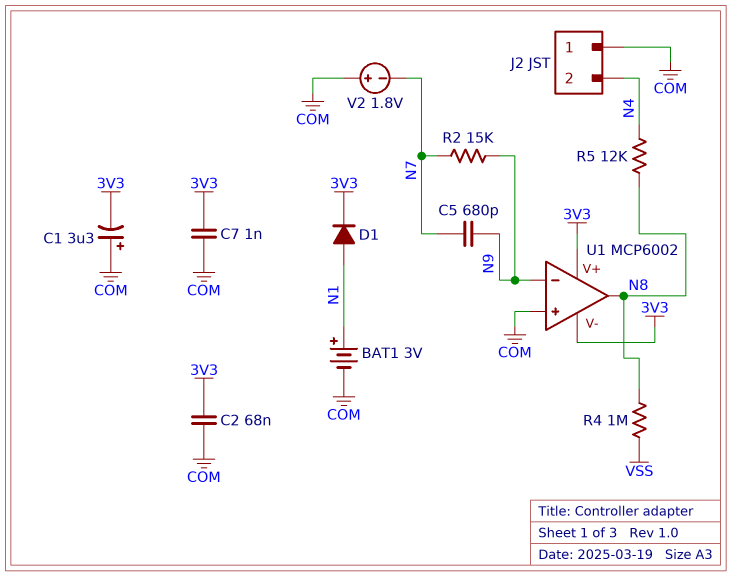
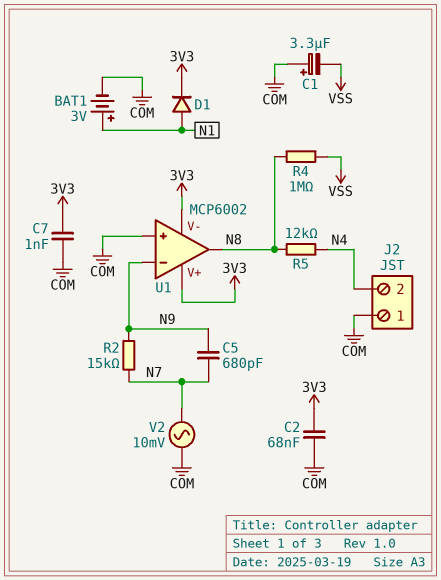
C1: 3.3uF (plus COM, minus 3V3) -> 3.3uF (plus COM, minus VSS)
V2: 1.8V (plus COM, minus N7) -> AC 10mV (COM, N7)

